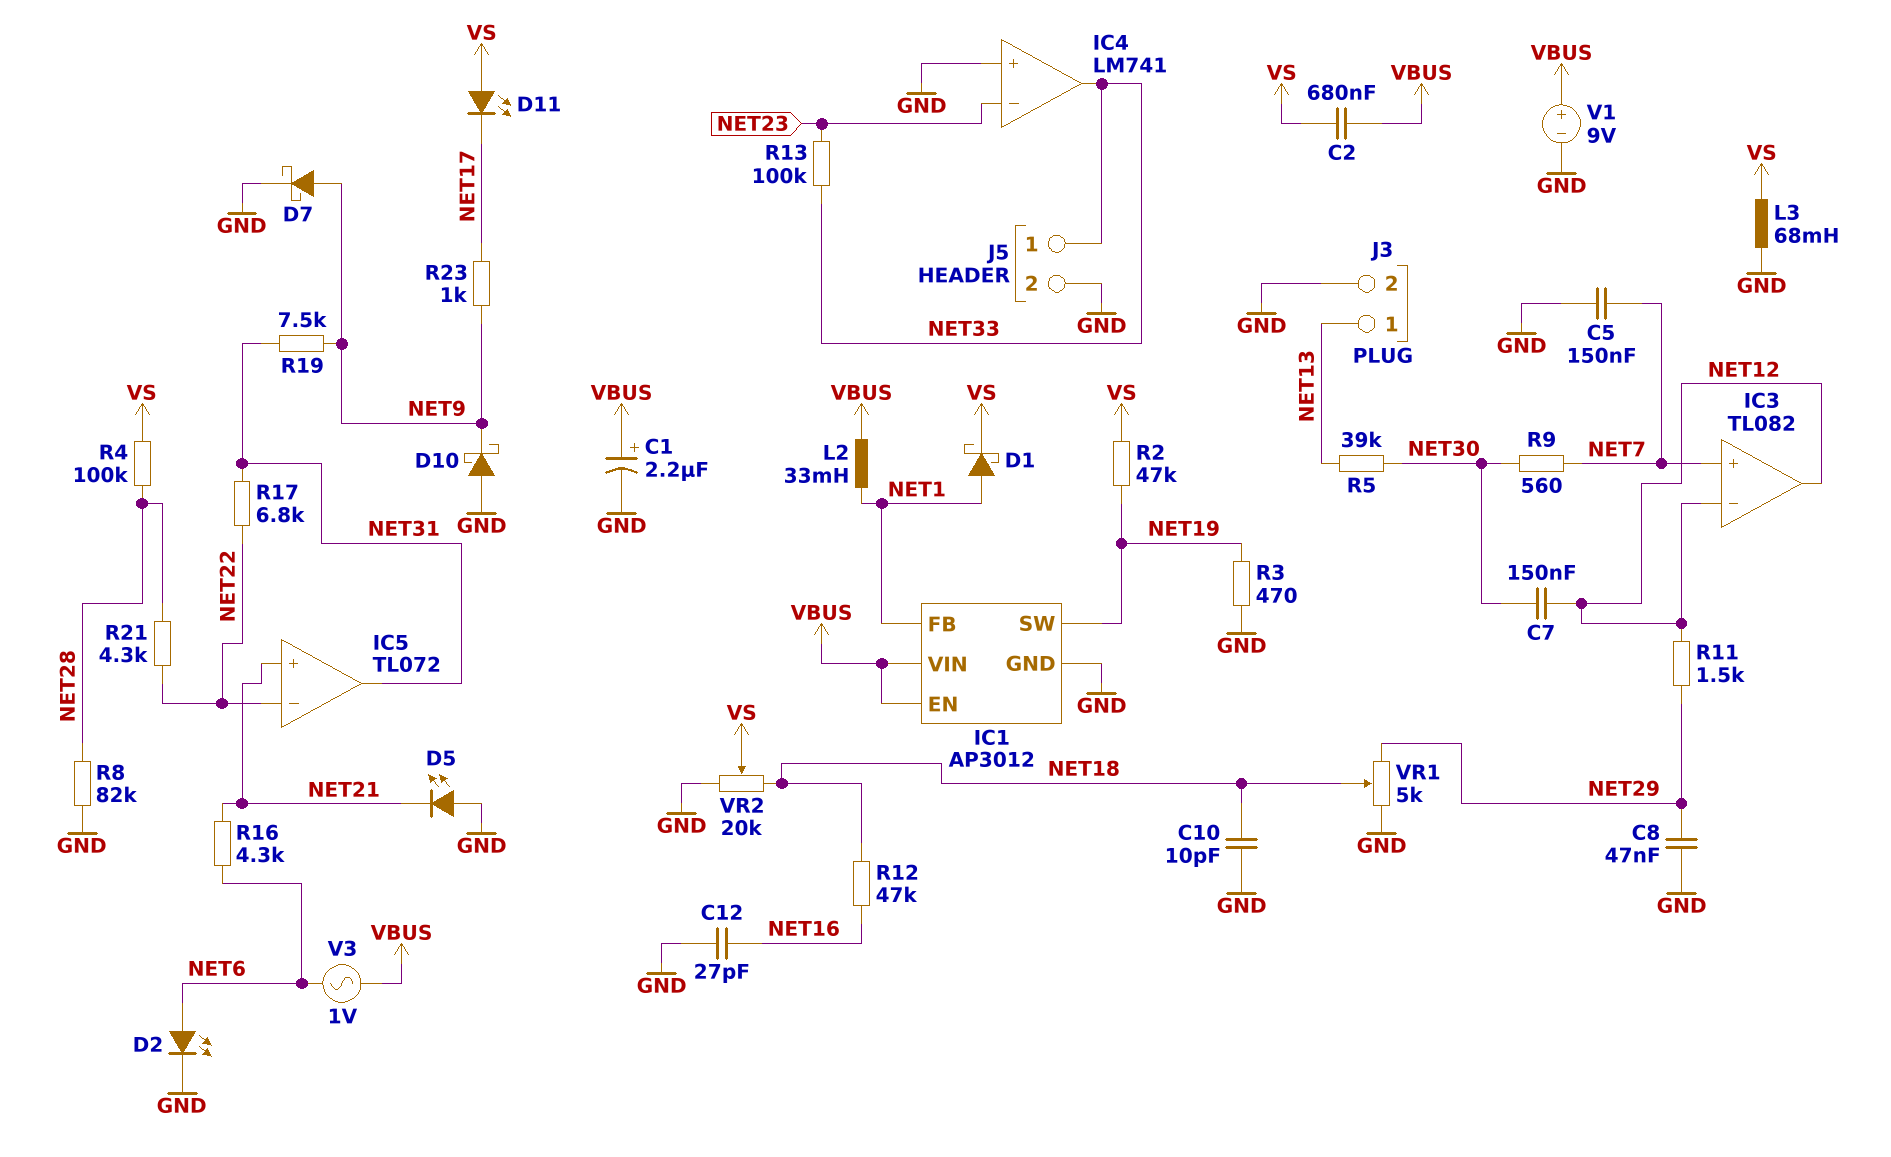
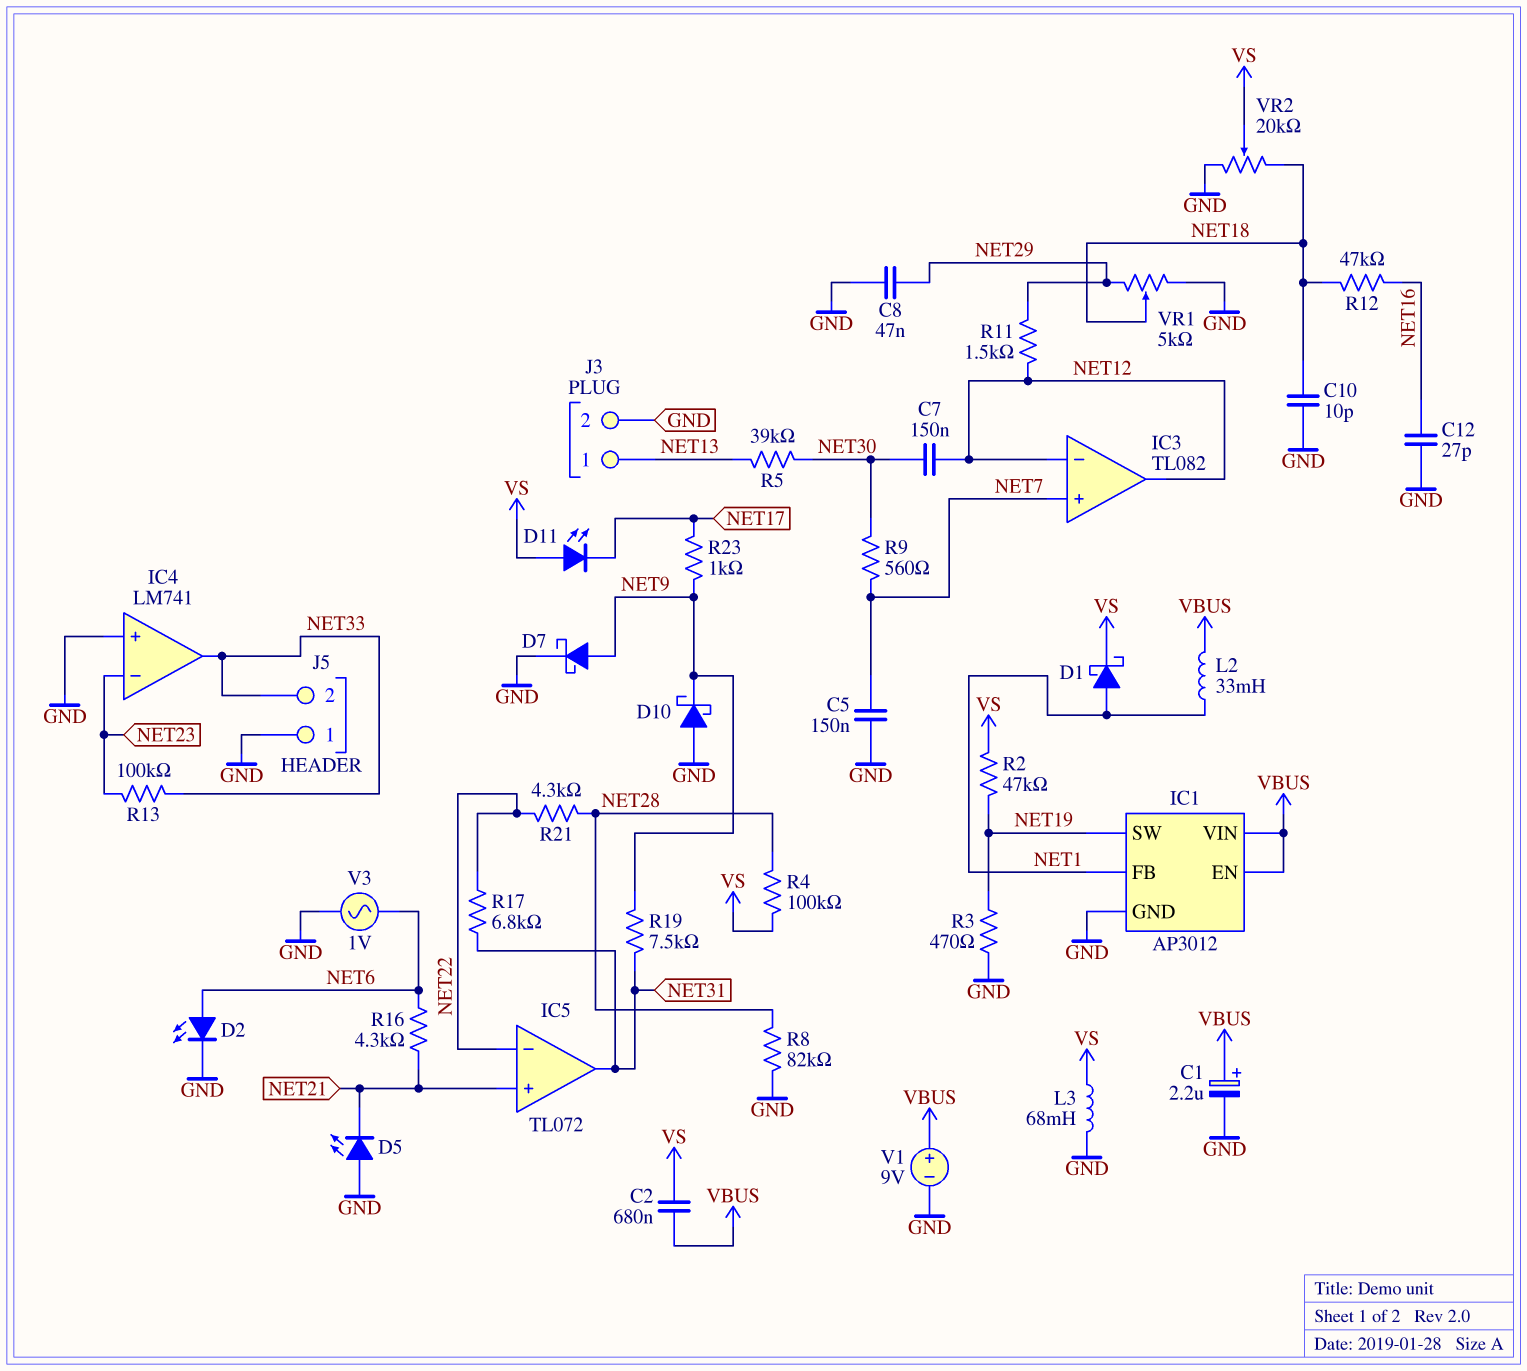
J5 pin 1: NET33 -> GND
J5 pin 2: GND -> NET33
V3: AC 1V (NET6, VBUS) -> AC 1V (GND, NET6)

